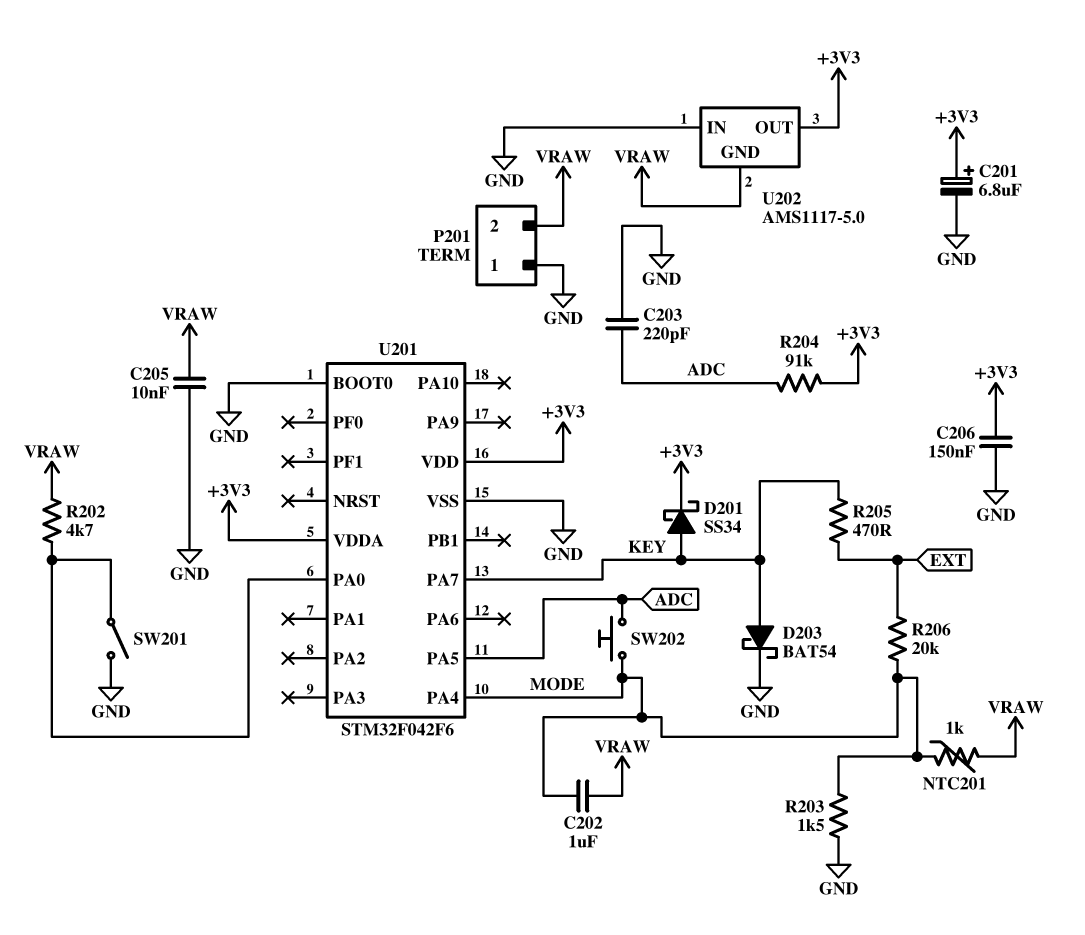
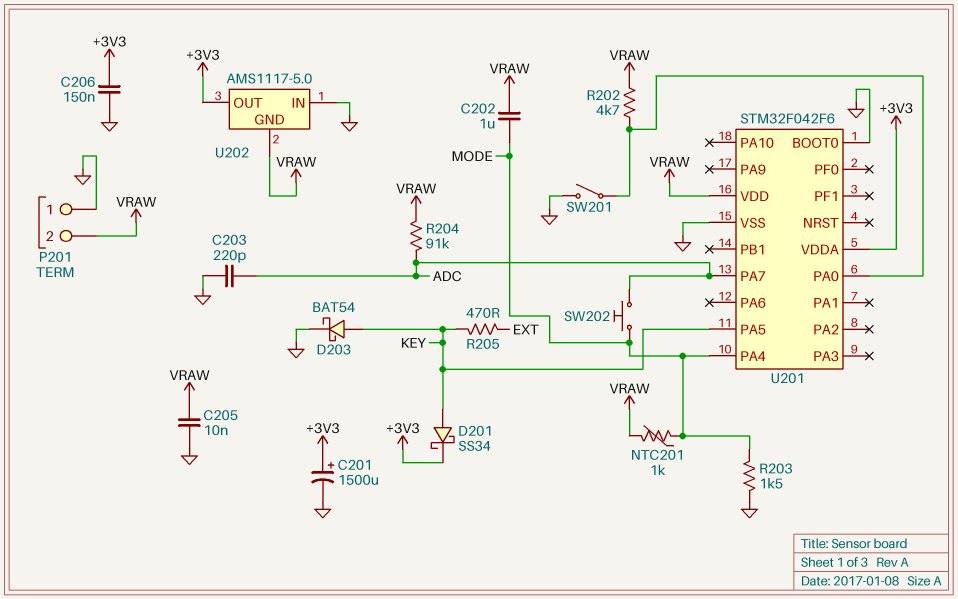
C201: 6.8uF (plus +3V3, minus GND) -> 1500uF (plus +3V3, minus GND)
R204: 91k (+3V3, ADC) -> 91k (ADC, VRAW)
R206: 20k (EXT, MODE) -> none
U201 pin PA5: ADC -> KEY
U201 pin PA7: KEY -> ADC
U201 pin VDD: +3V3 -> VRAW

